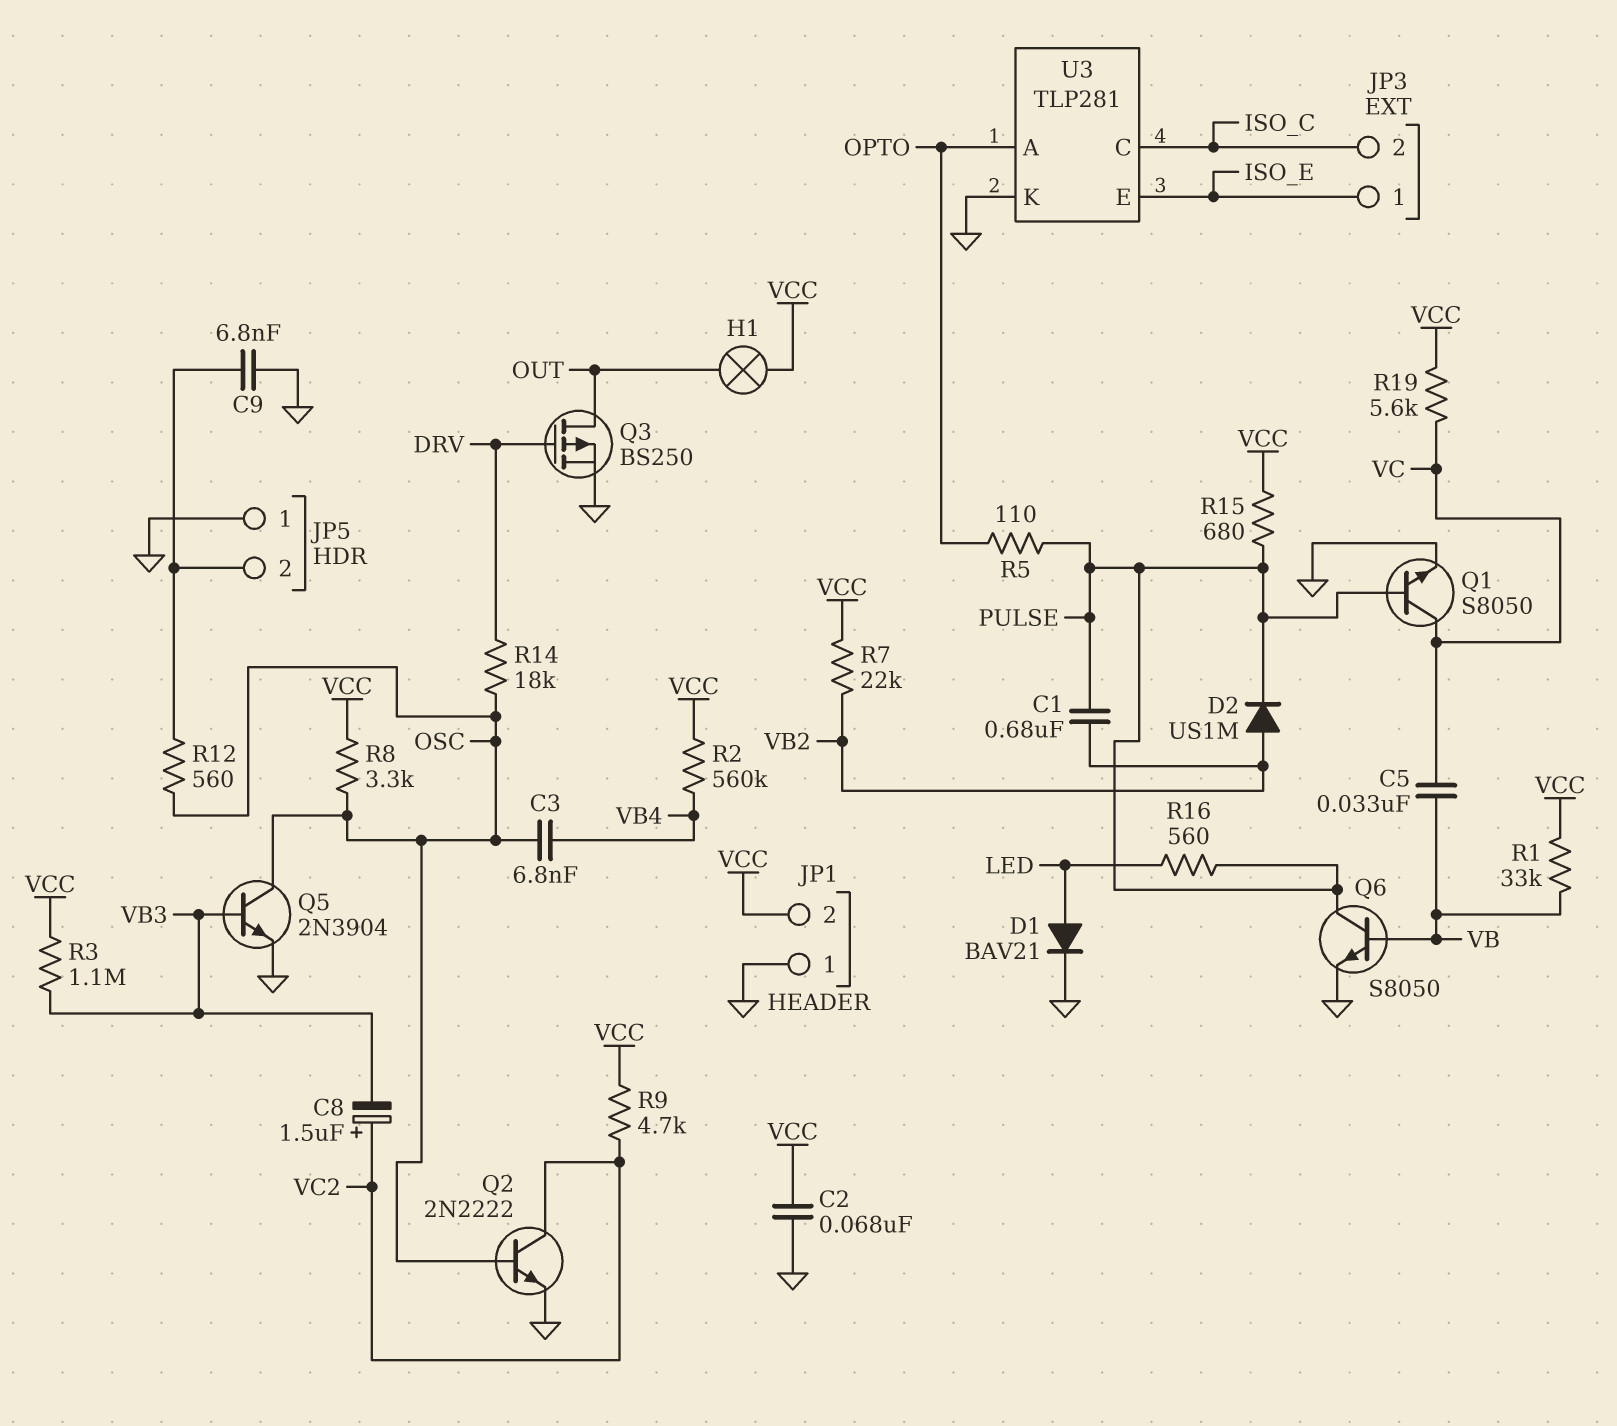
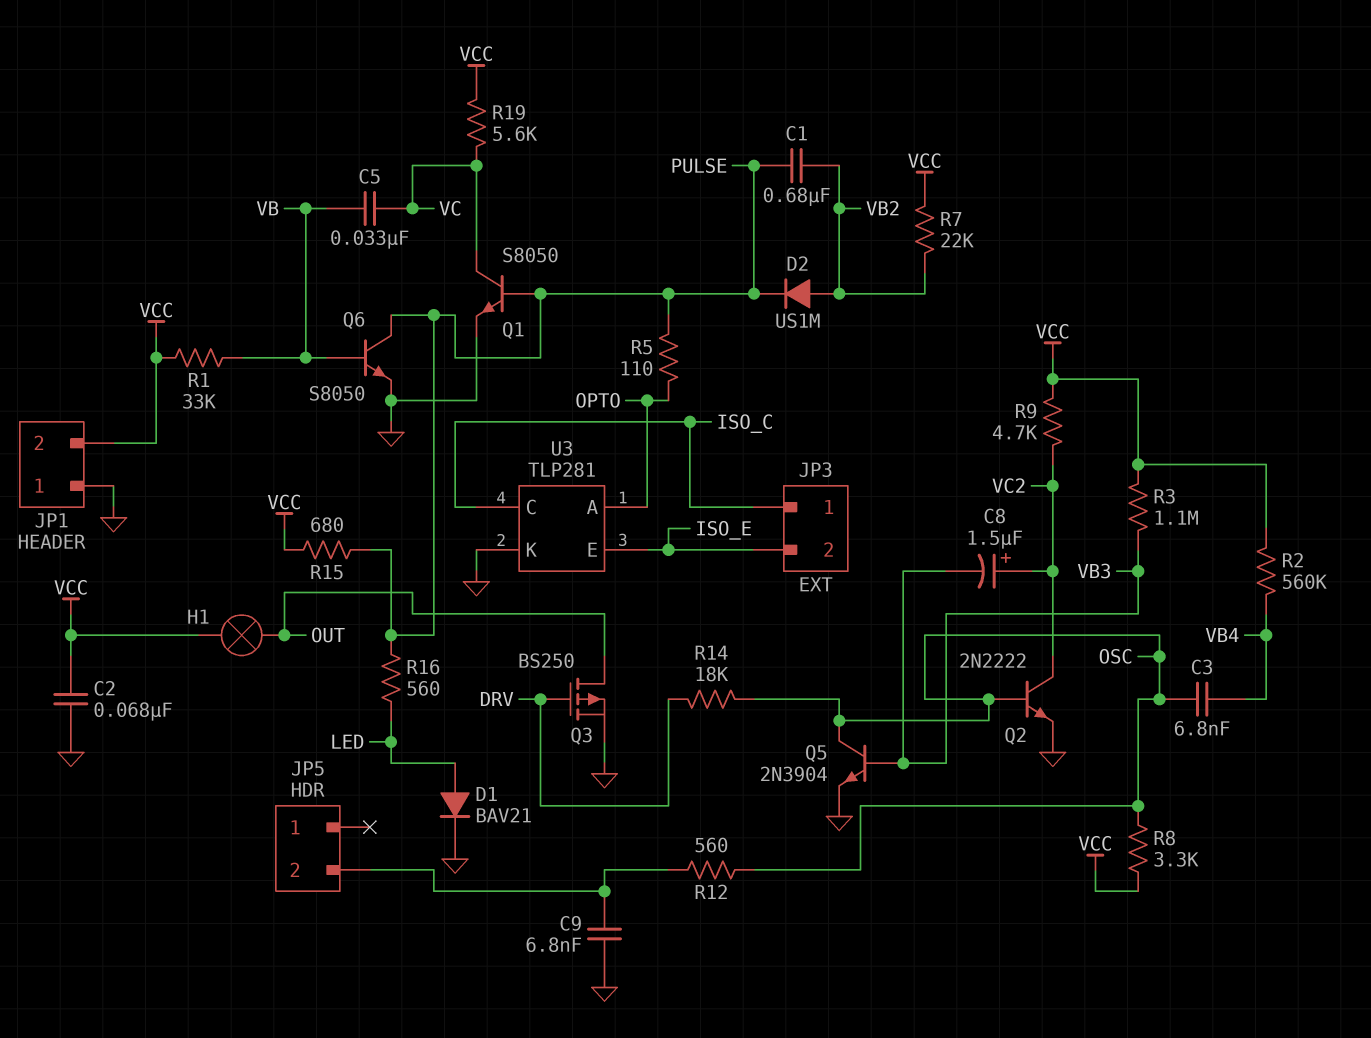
JP3 pin 1: ISO_E -> ISO_C
JP3 pin 2: ISO_C -> ISO_E
JP5 pin 1: GND -> none

